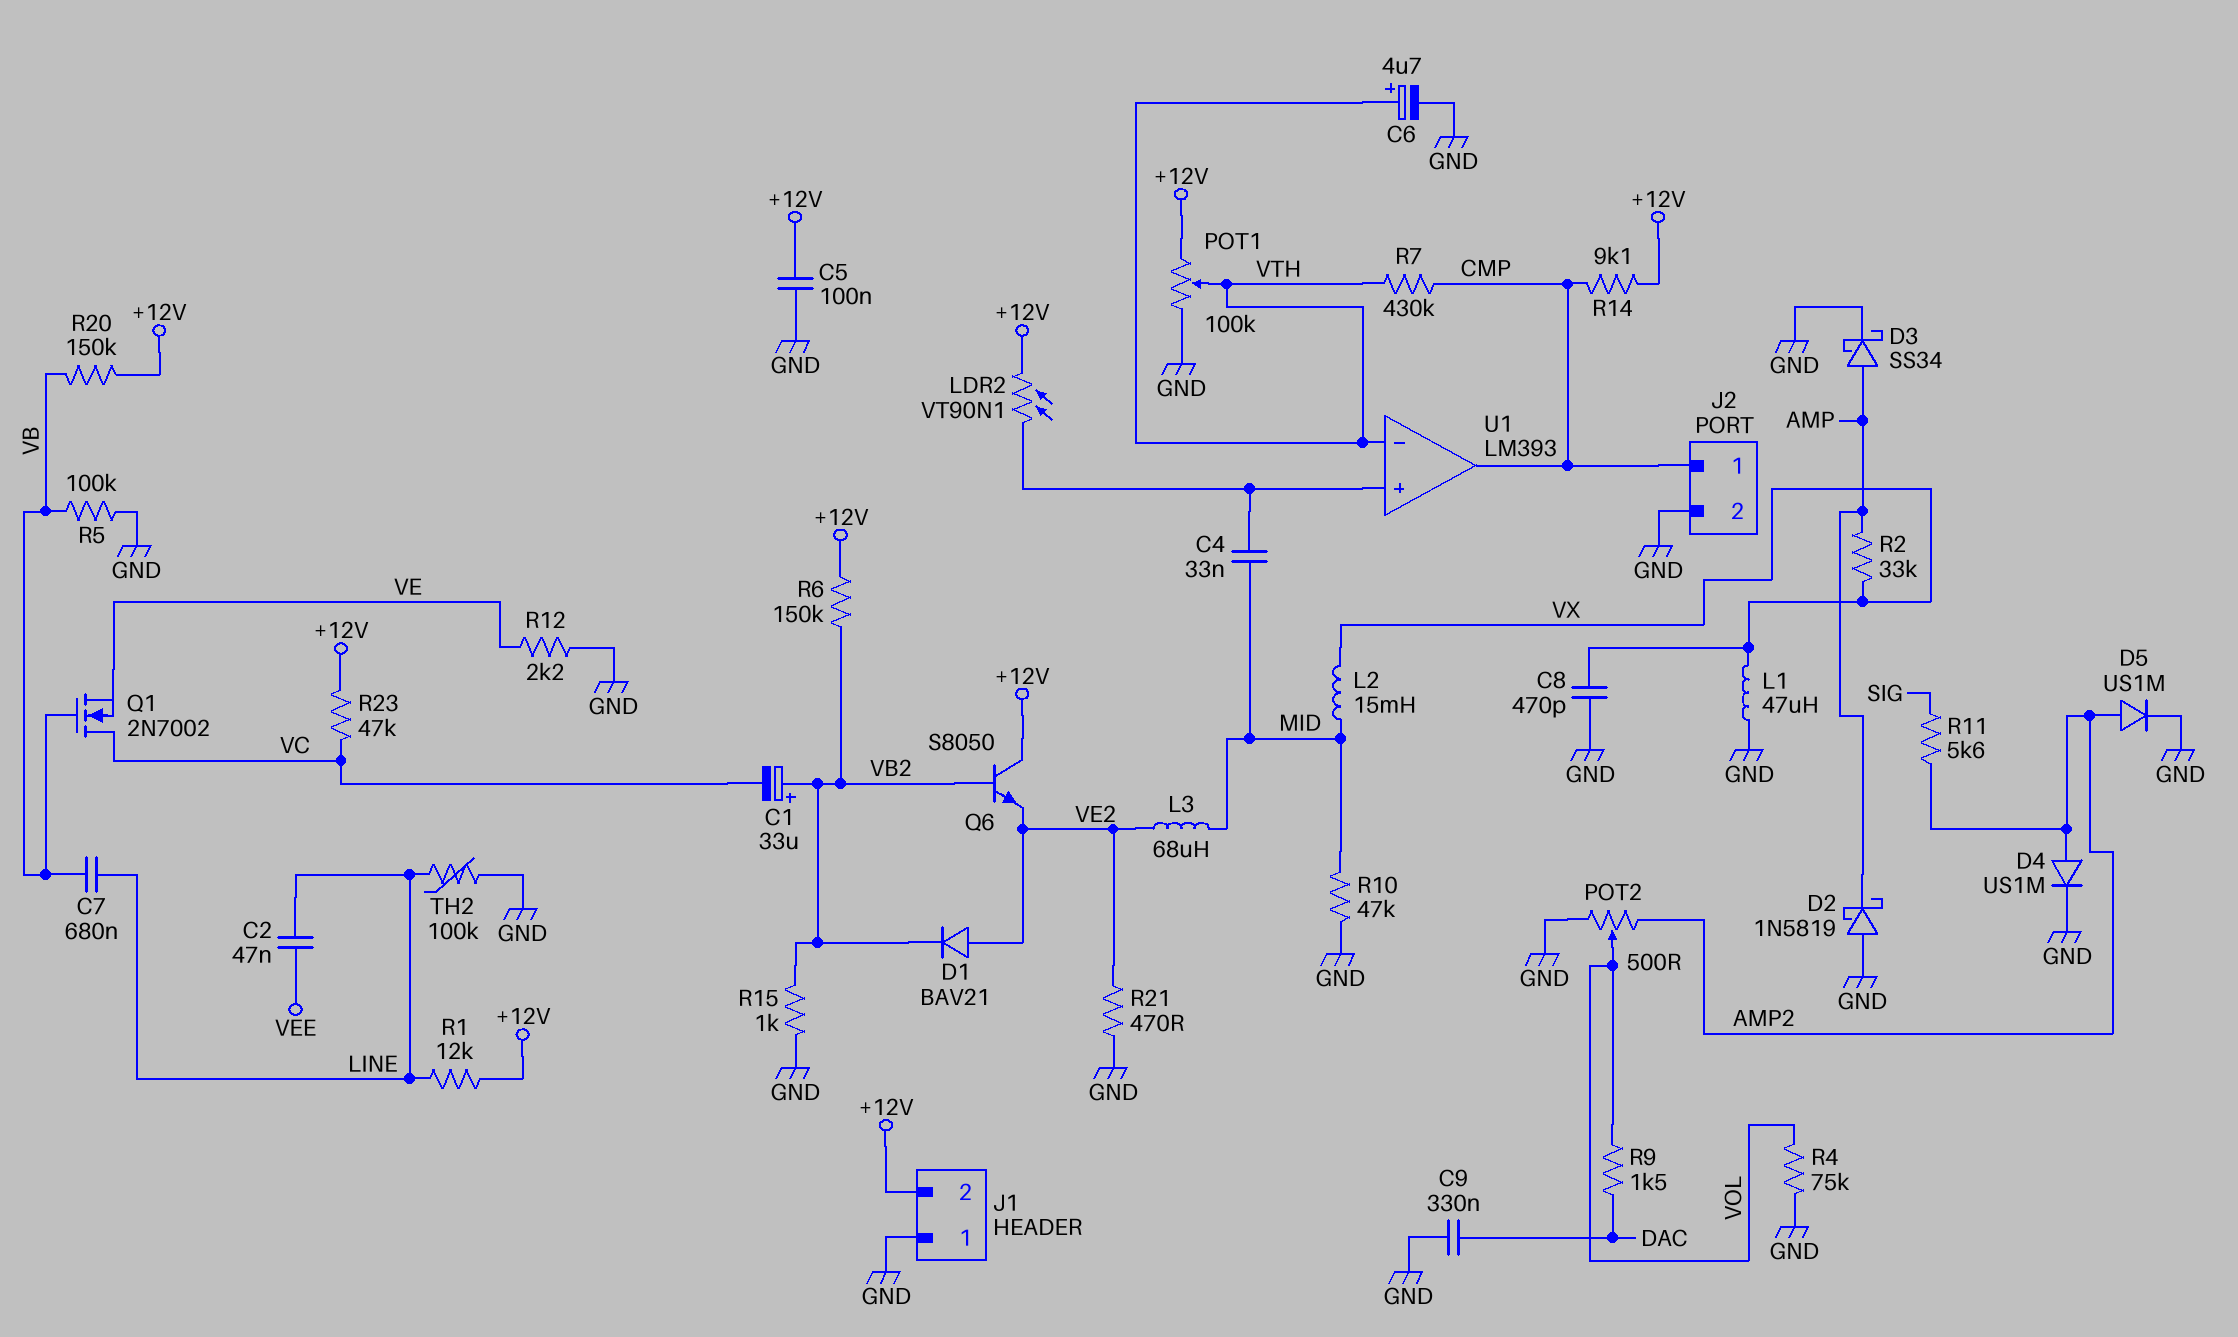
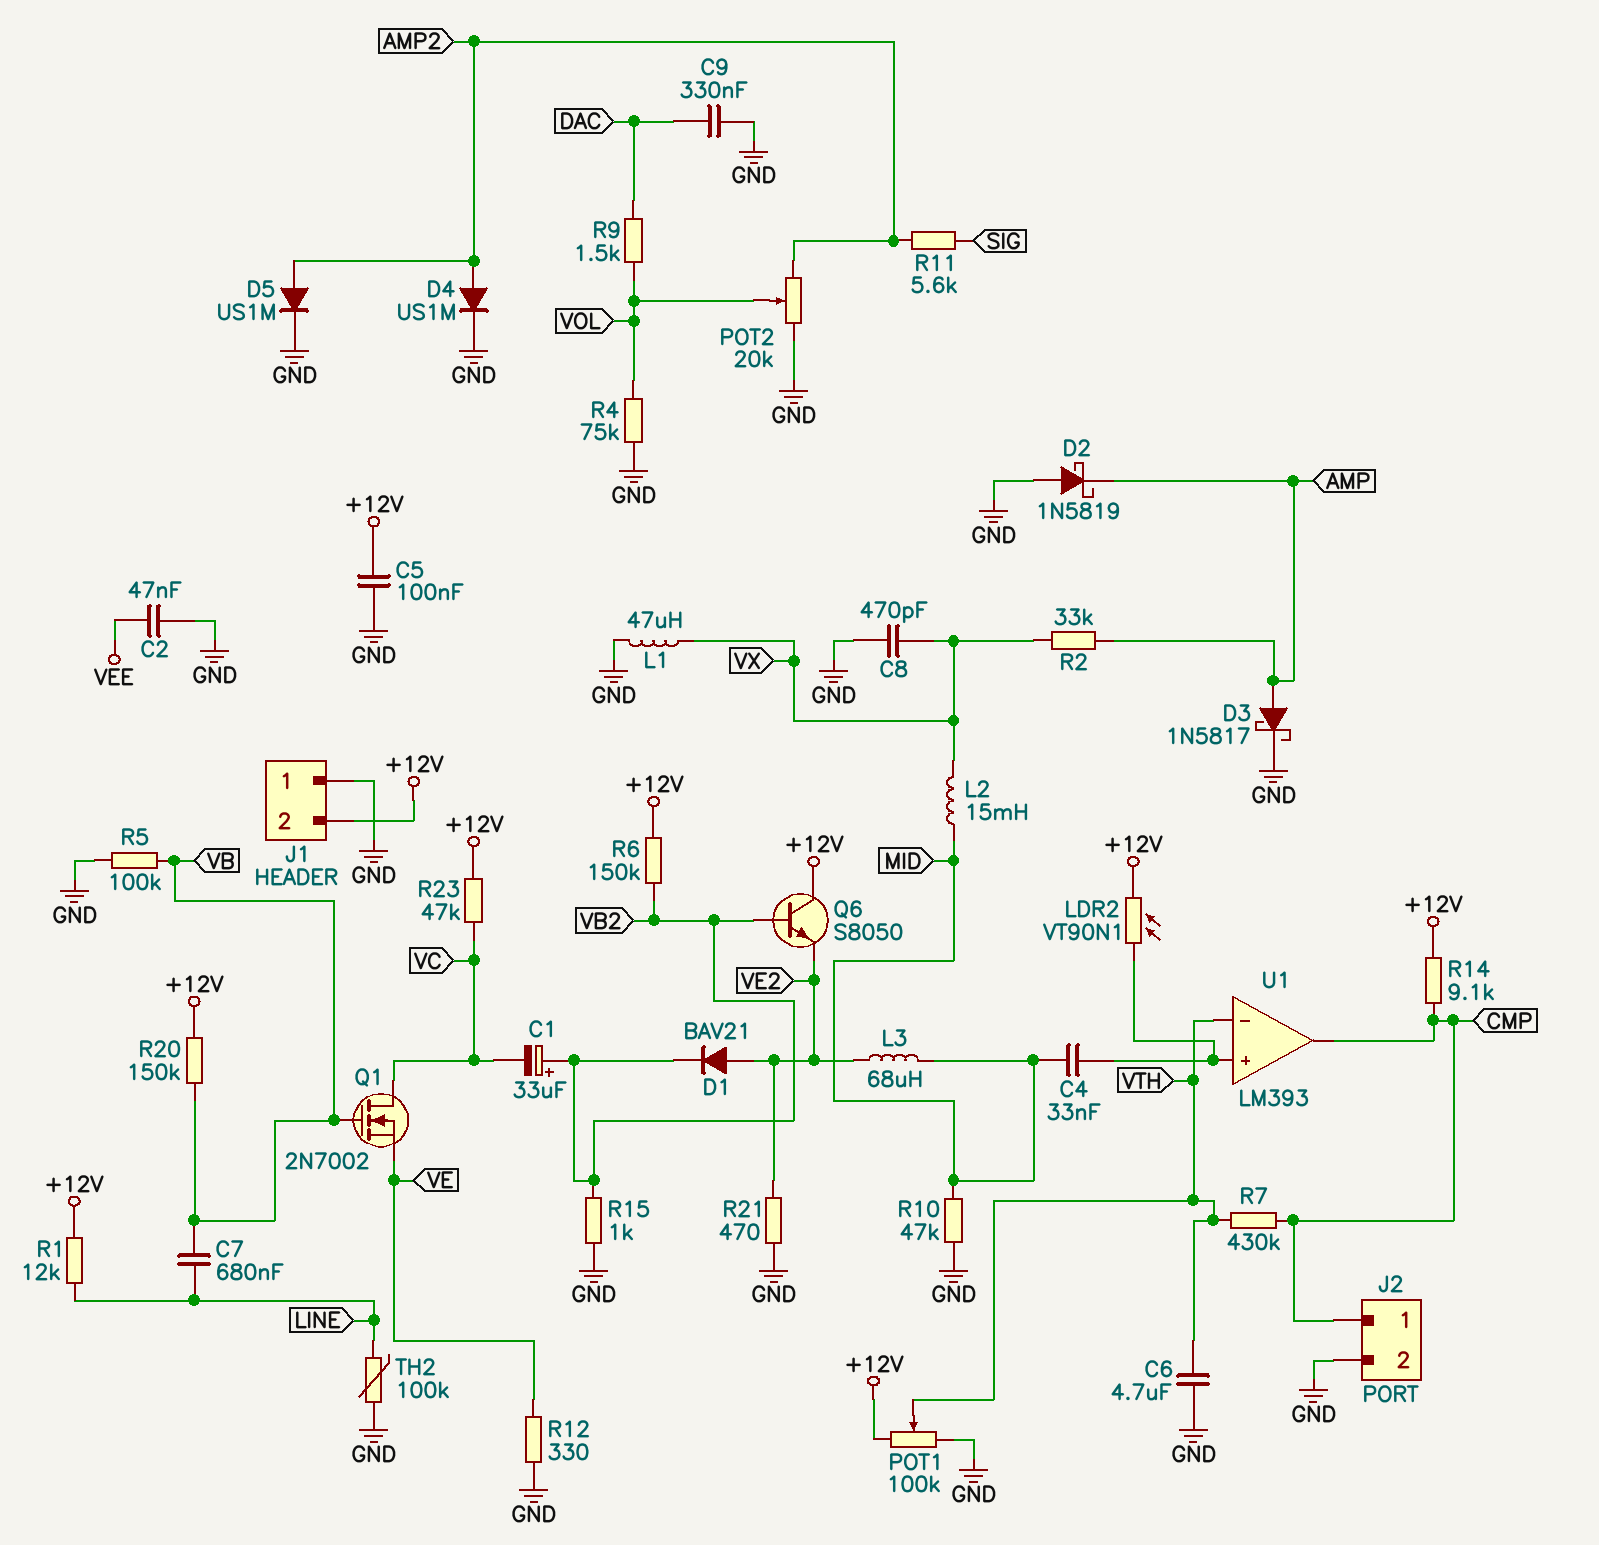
C2: 47nF (LINE, VEE) -> 47nF (GND, VEE)
C6: 4.7uF (plus VTH, minus GND) -> 4.7uF (GND, VTH)
D3: schottky SS34 (A AMP, K GND) -> schottky 1N5817 (A AMP, K GND)
POT2: 500 (AMP2, GND, wiper VOL) -> 20k (AMP2, GND, wiper VOL)
R12: 2.2k (GND, VE) -> 330 (GND, VE)

